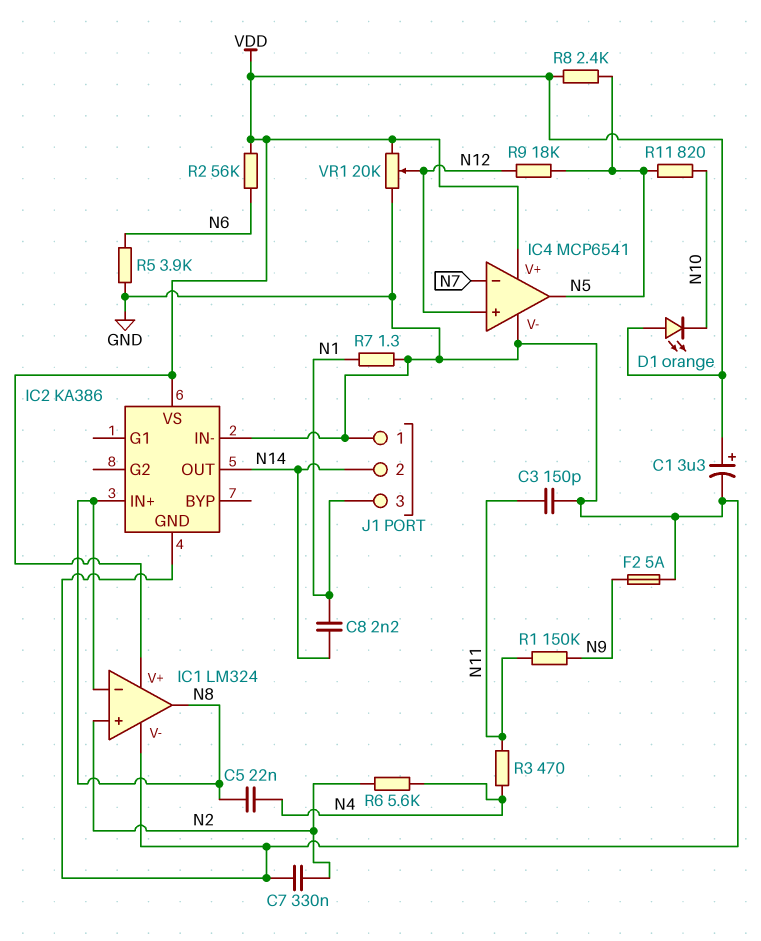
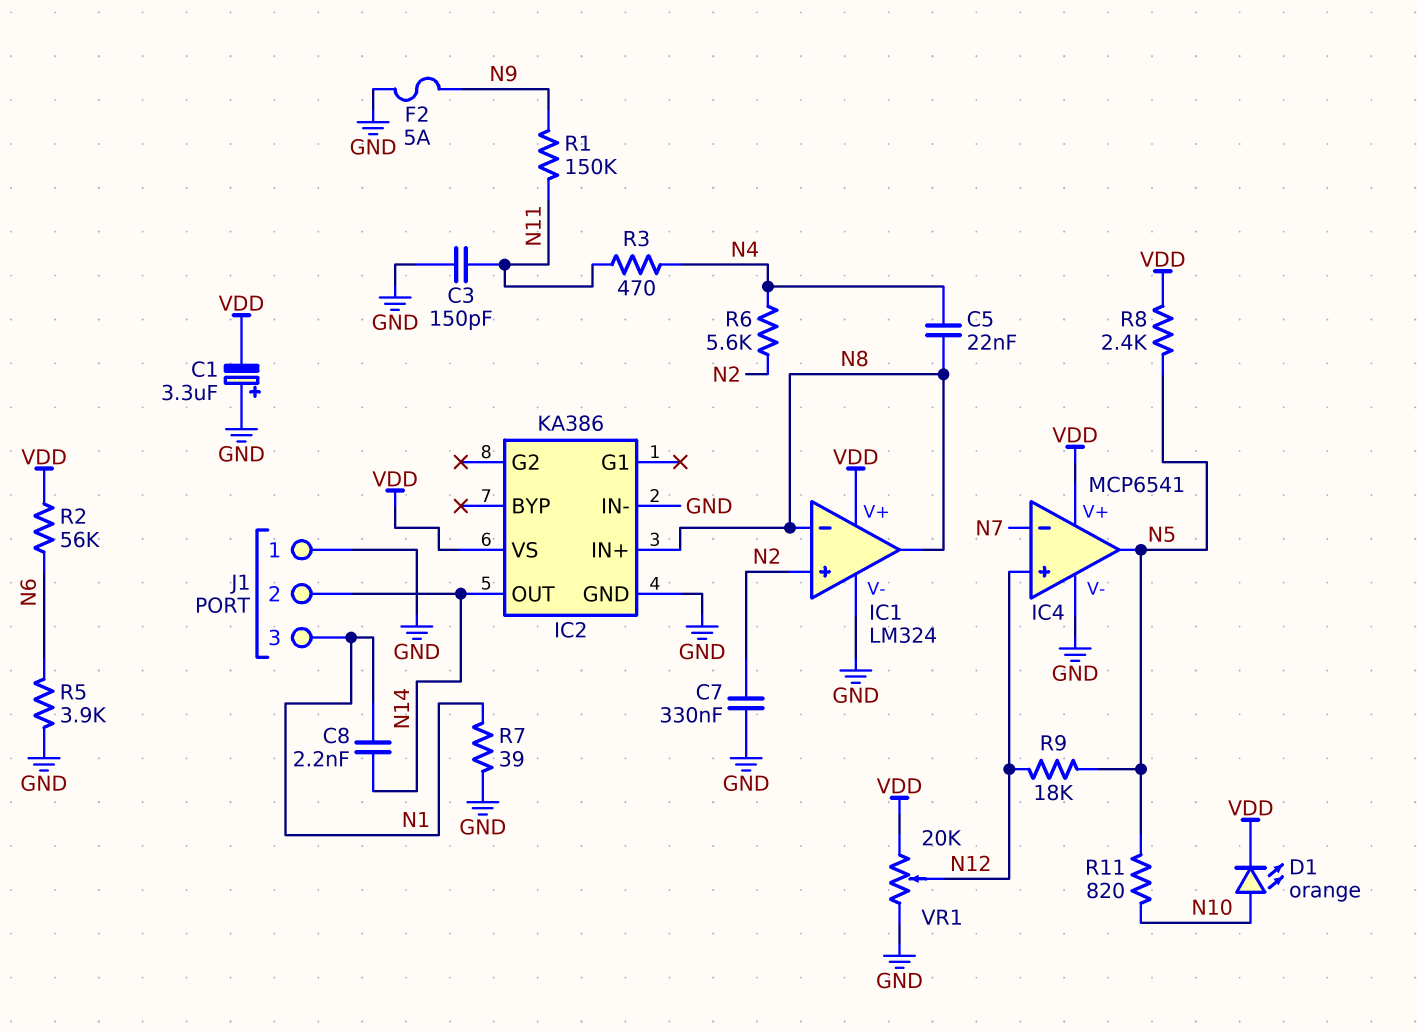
C1: 3.3uF (plus VDD, minus GND) -> 3.3uF (plus GND, minus VDD)
D1: LED orange (A VDD, K N10) -> LED orange (A N10, K VDD)
R7: 1.3 (GND, N1) -> 39 (GND, N1)

